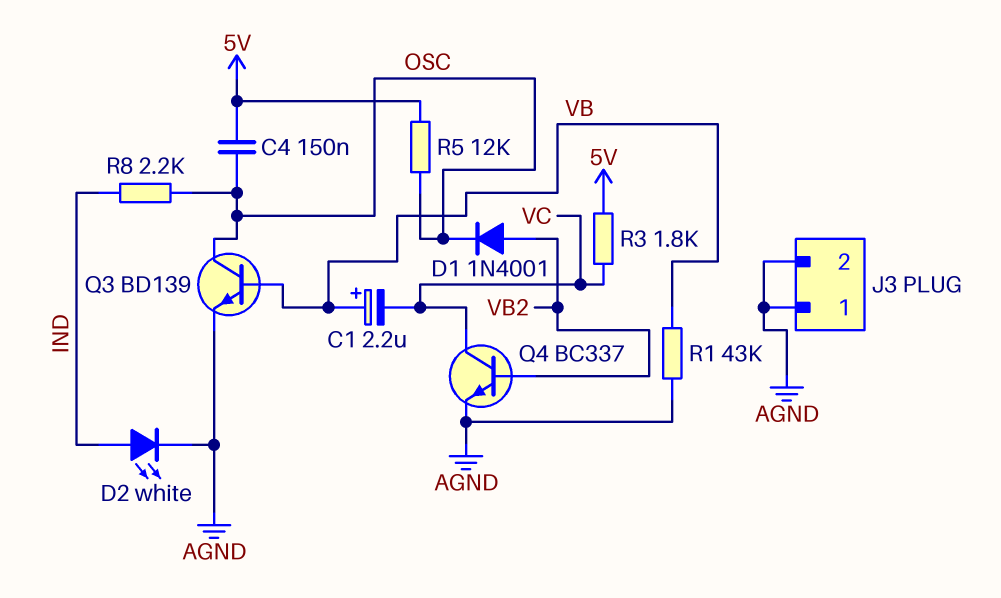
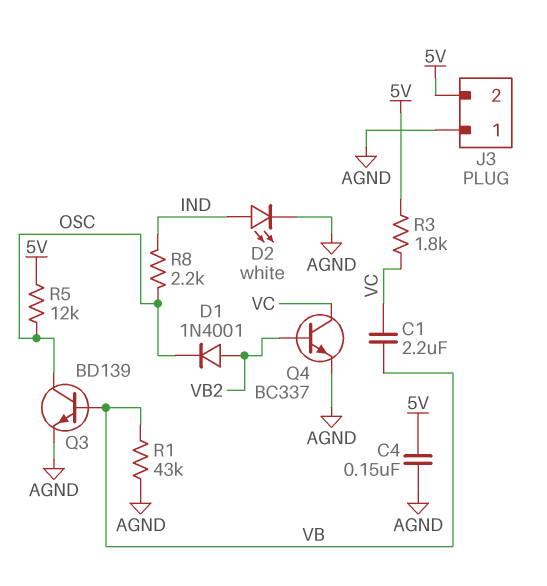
C1: 2.2uF (plus VB, minus VC) -> 2.2uF (VB, VC)
C4: 150nF (5V, OSC) -> 150nF (5V, AGND)
J3 pin 2: AGND -> 5V

